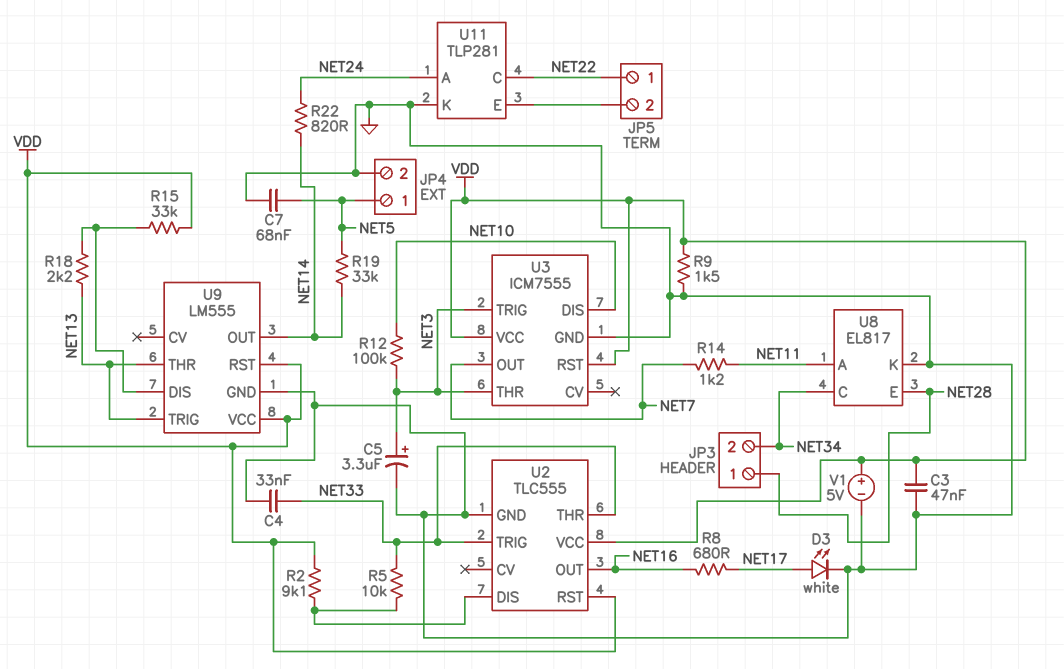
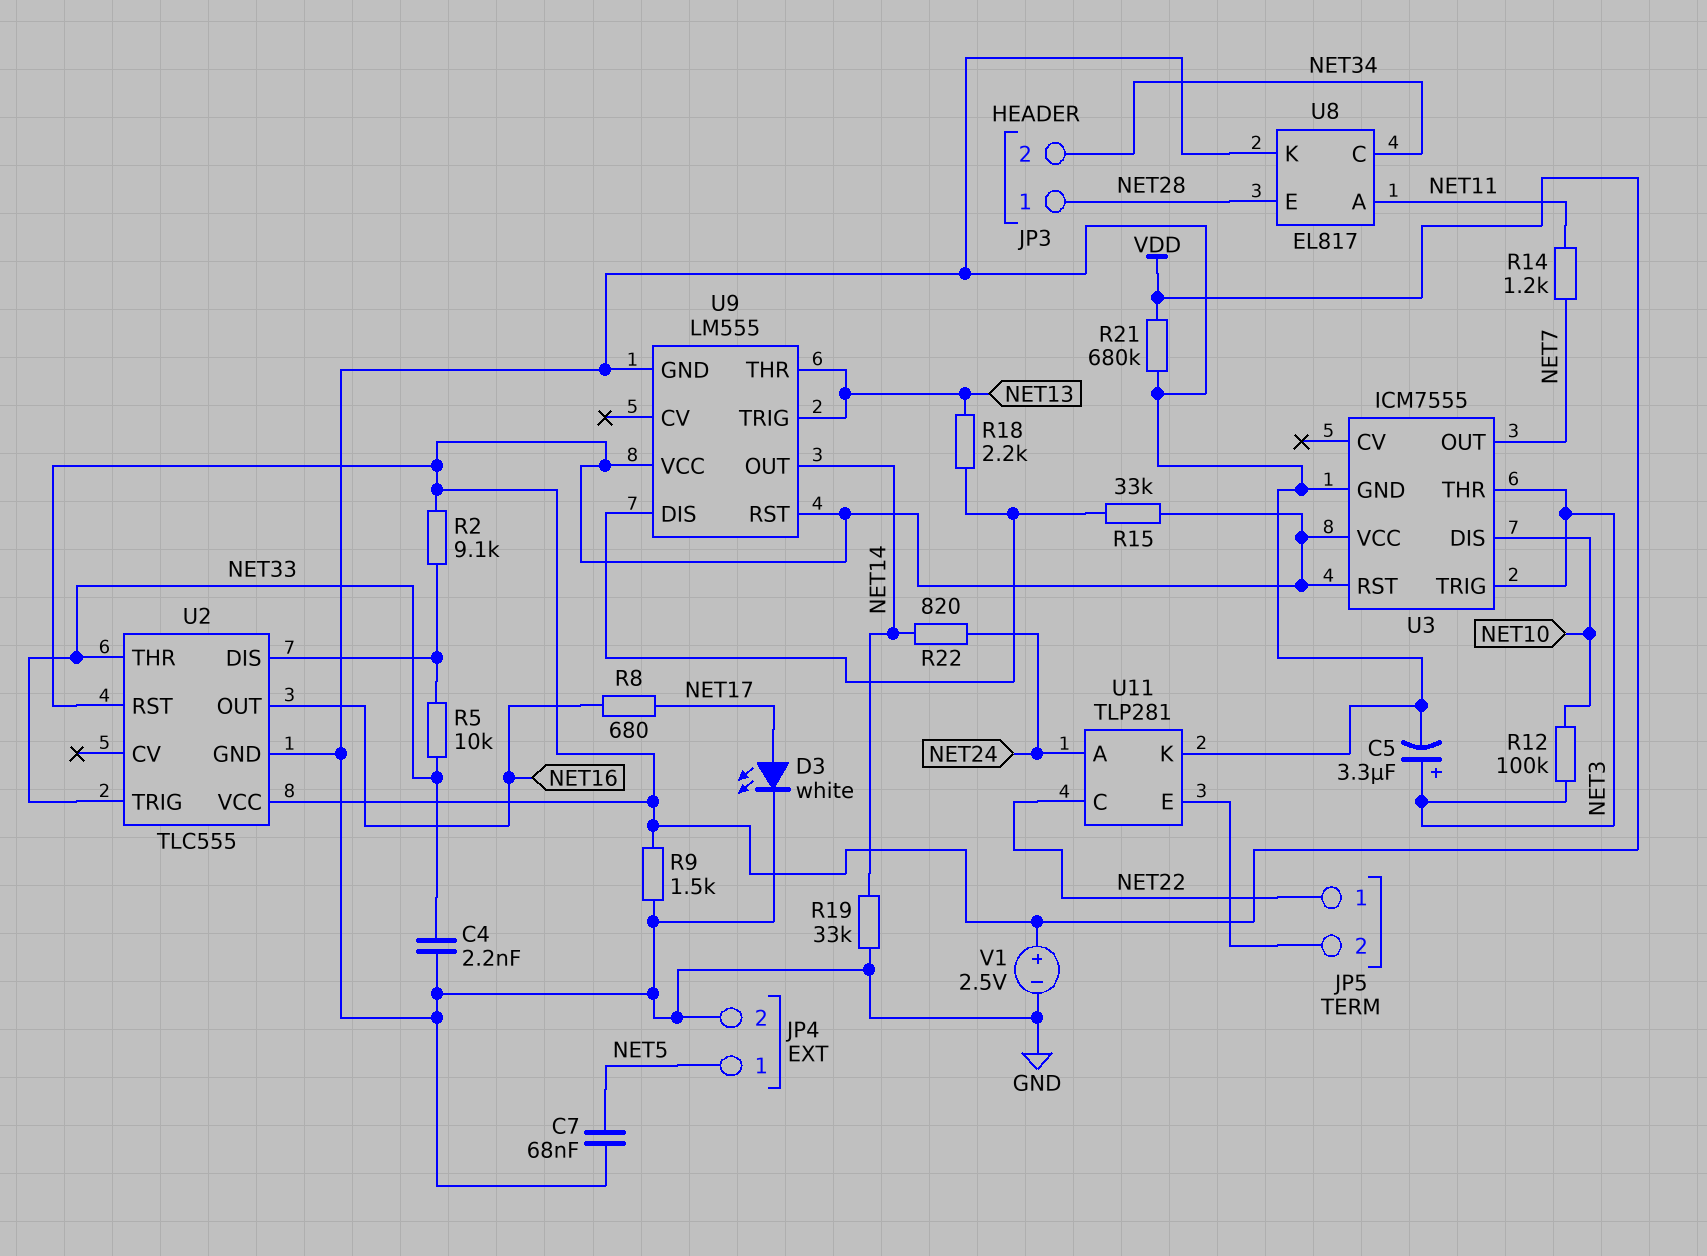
C3: 47nF (GND, VDD) -> none
C4: 33nF (GND, NET33) -> 2.2nF (GND, NET33)
R19: 33k (NET5, NET14) -> 33k (GND, NET14)
R21: none -> 680k (GND, VDD)
V1: 5V (plus VDD, minus GND) -> 2.5V (plus VDD, minus GND)

